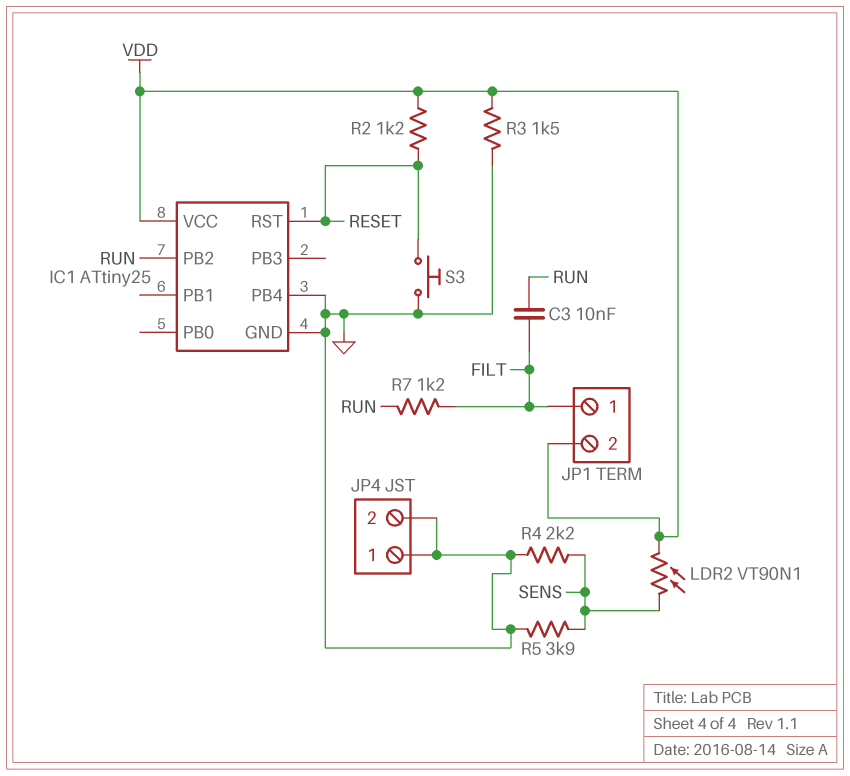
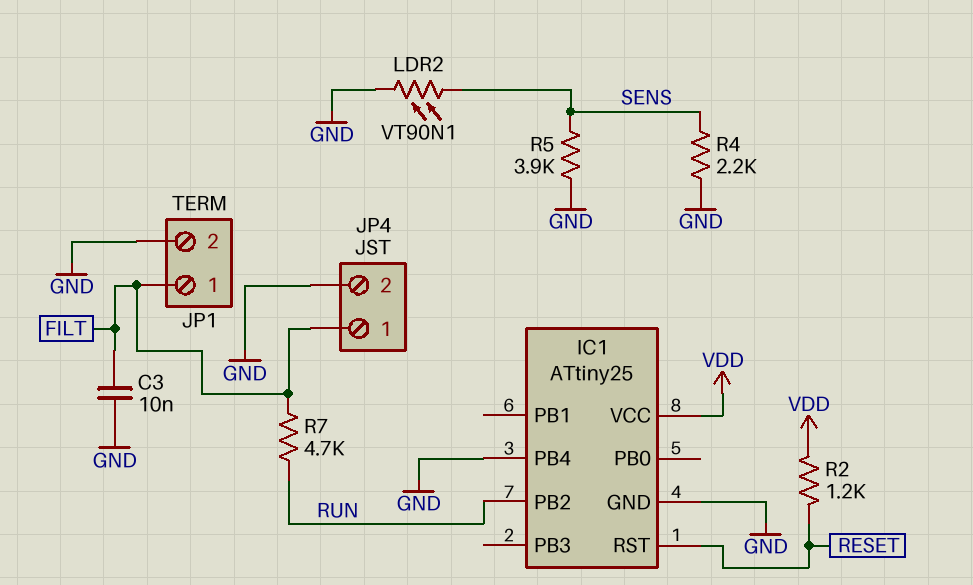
C3: 10nF (FILT, RUN) -> 10nF (FILT, GND)
JP1 pin 2: VDD -> GND
JP4 pin 1: GND -> FILT
LDR2: VT90N1 (SENS, VDD) -> VT90N1 (GND, SENS)
R3: 1.5k (GND, VDD) -> none
R7: 1.2k (FILT, RUN) -> 4.7k (FILT, RUN)
S3: button (GND, RESET) -> none

